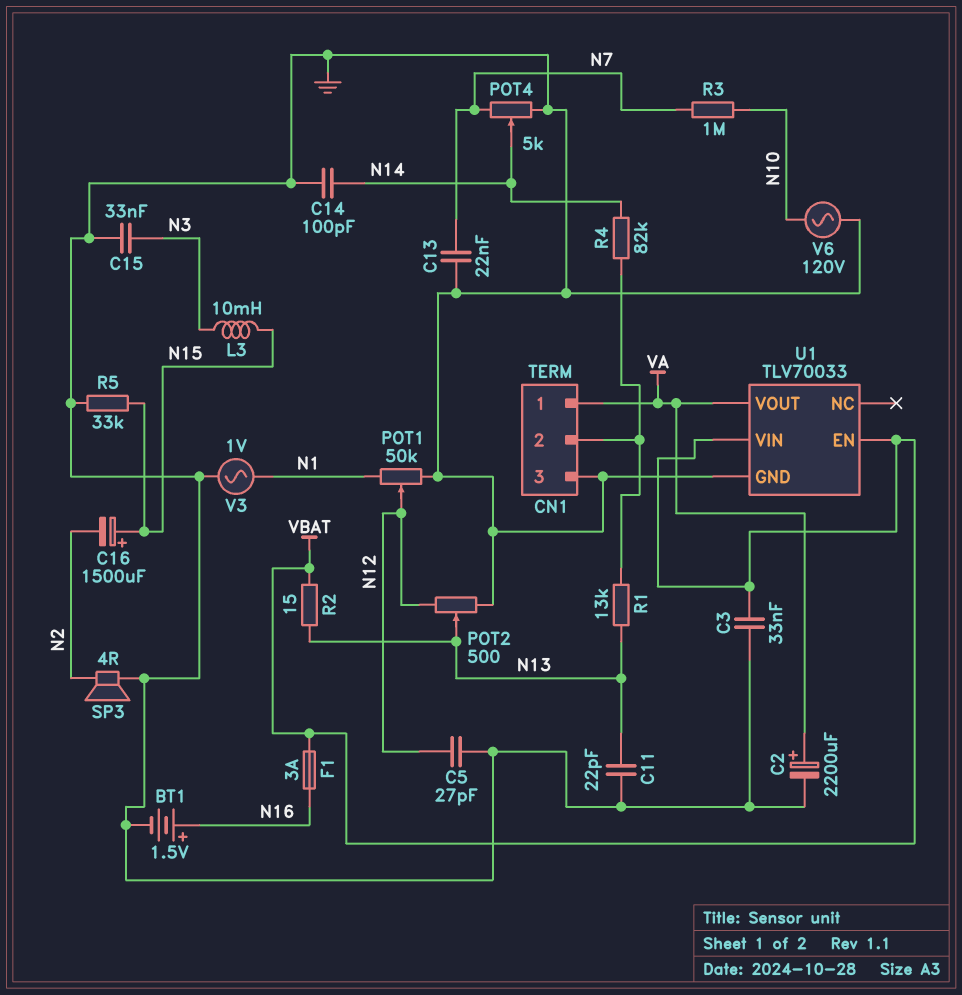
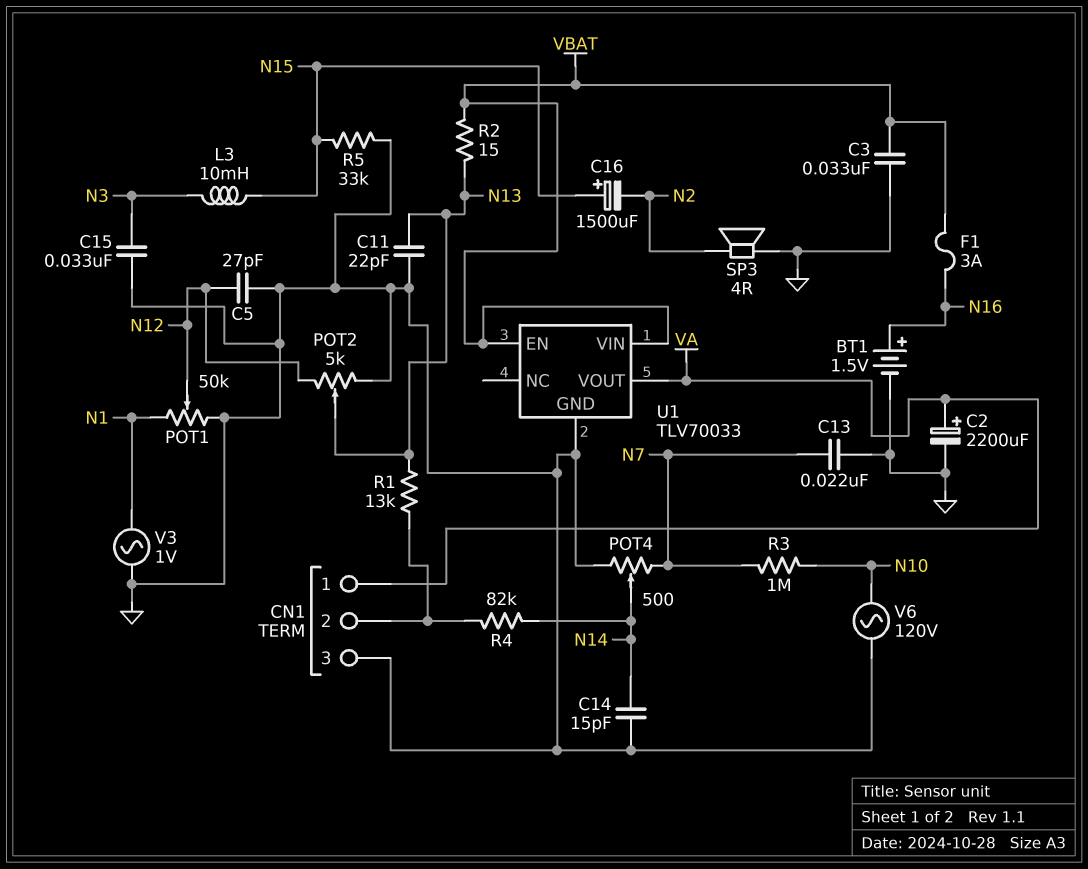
C14: 100pF (GND, N14) -> 15pF (GND, N14)
POT2: 500 (GND, N12, wiper N13) -> 5k (GND, N12, wiper N13)
POT4: 5k (GND, N7, wiper N14) -> 500 (GND, N7, wiper N14)

